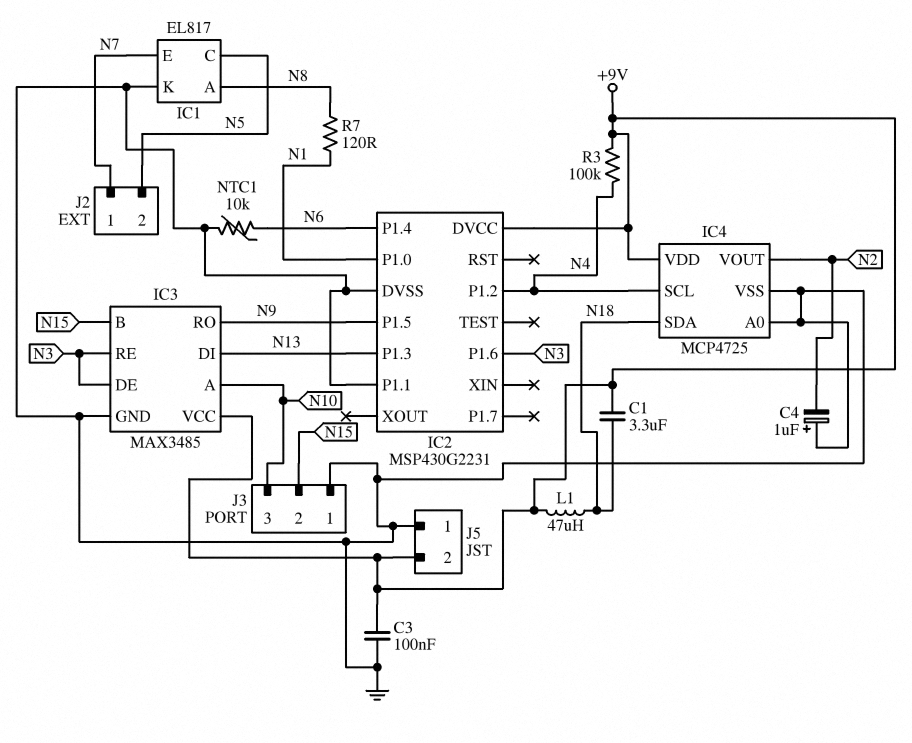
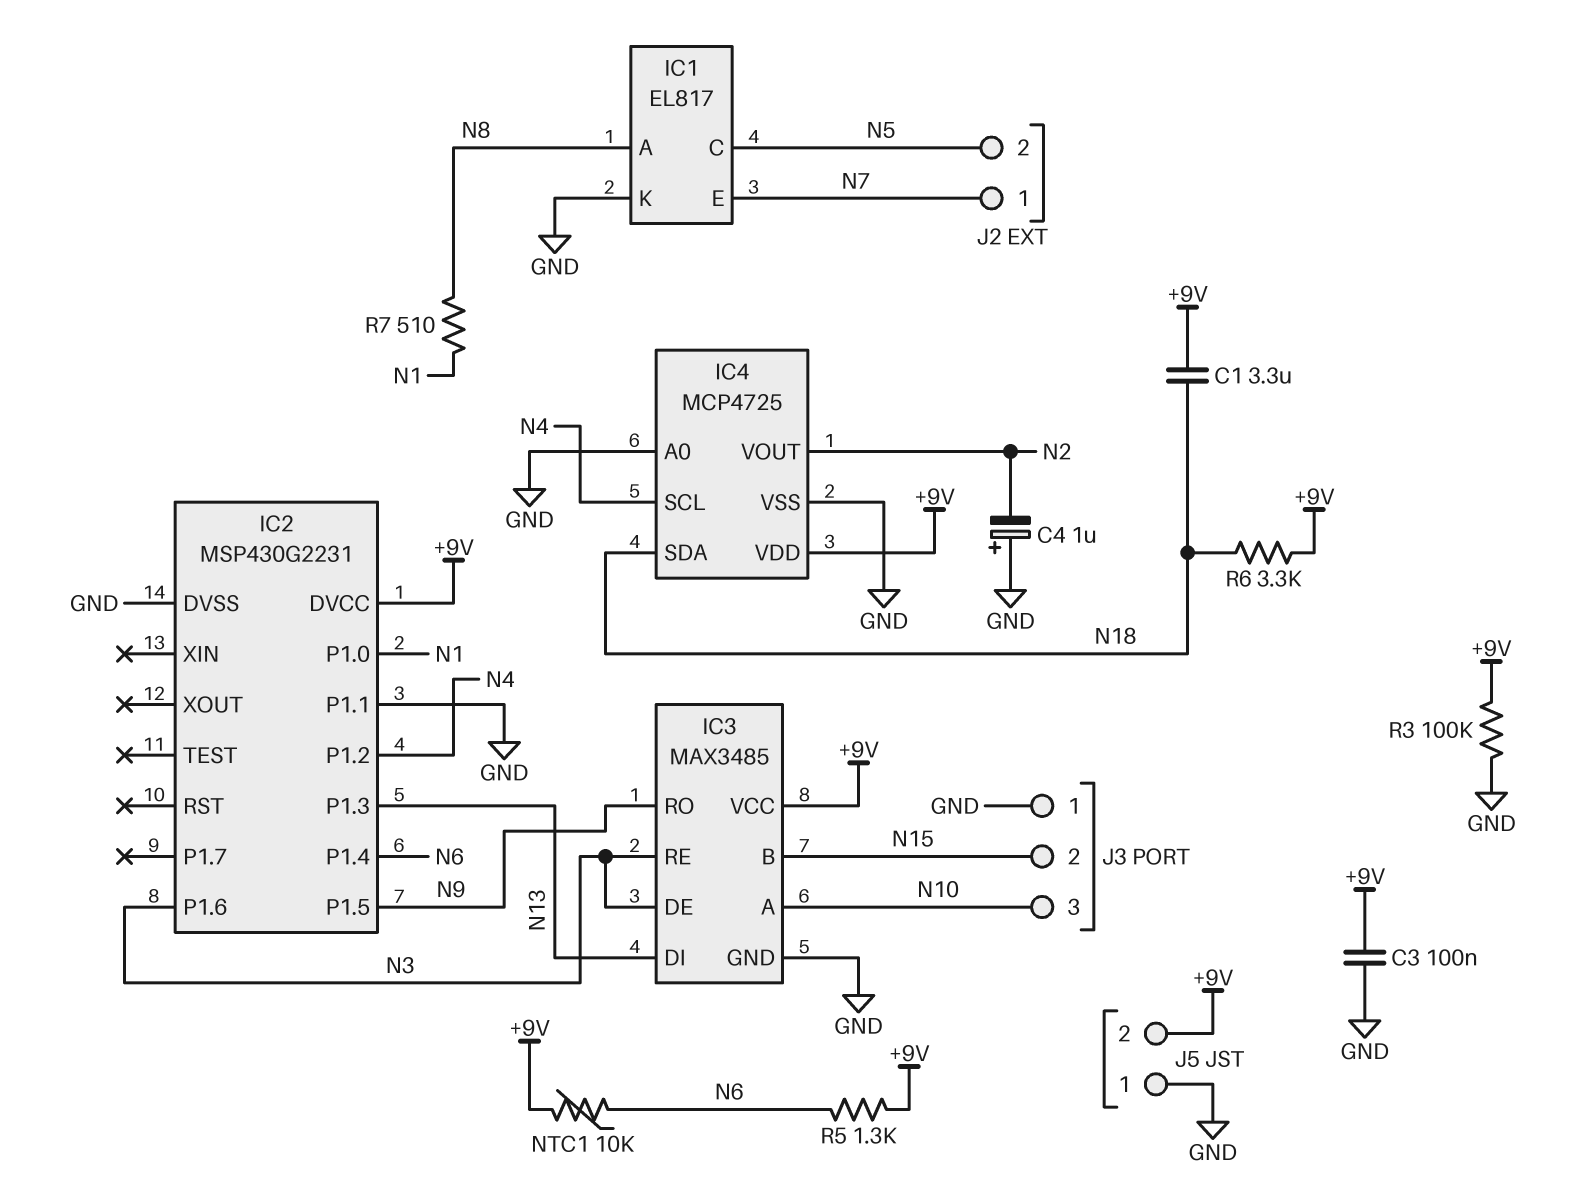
L1: 47uH (+9V, N18) -> none
NTC1: 10k (GND, N6) -> 10k (+9V, N6)
R3: 100k (+9V, N4) -> 100k (+9V, GND)
R5: none -> 1.3k (+9V, N6)
R6: none -> 3.3k (+9V, N18)
R7: 120 (N1, N8) -> 510 (N1, N8)

